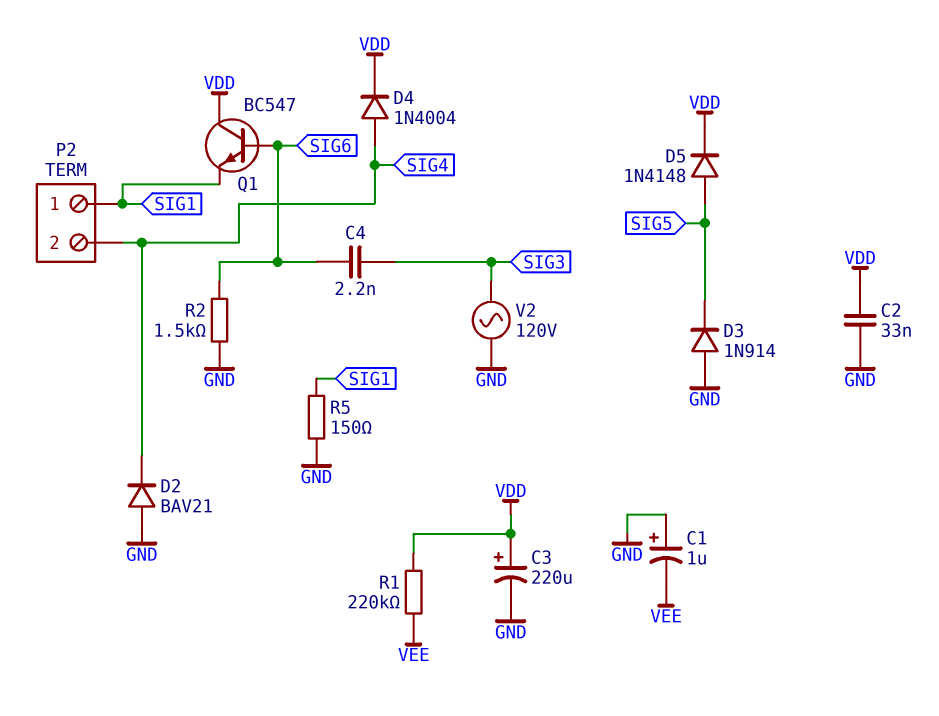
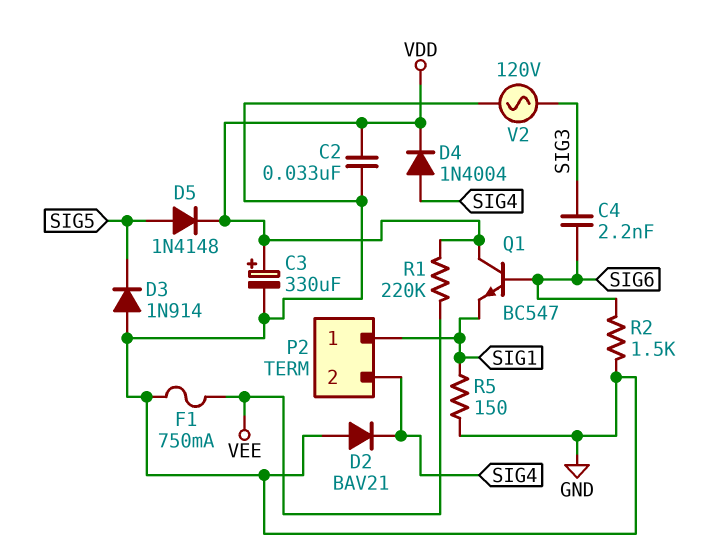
C1: 1uF (plus GND, minus VEE) -> none
C3: 220uF (plus VDD, minus GND) -> 330uF (plus VDD, minus GND)
F1: none -> 750mA (GND, VEE)

